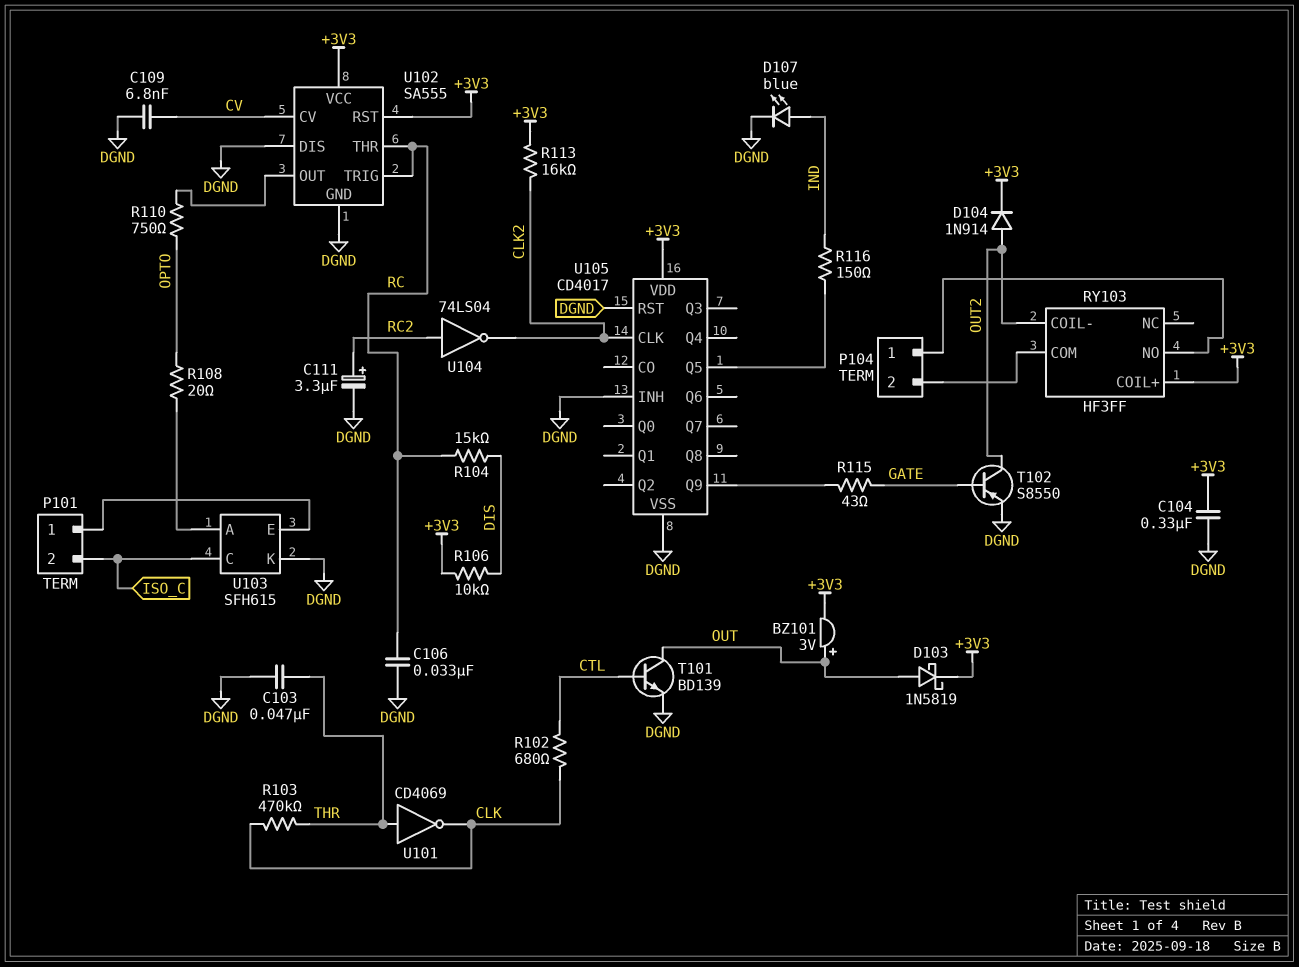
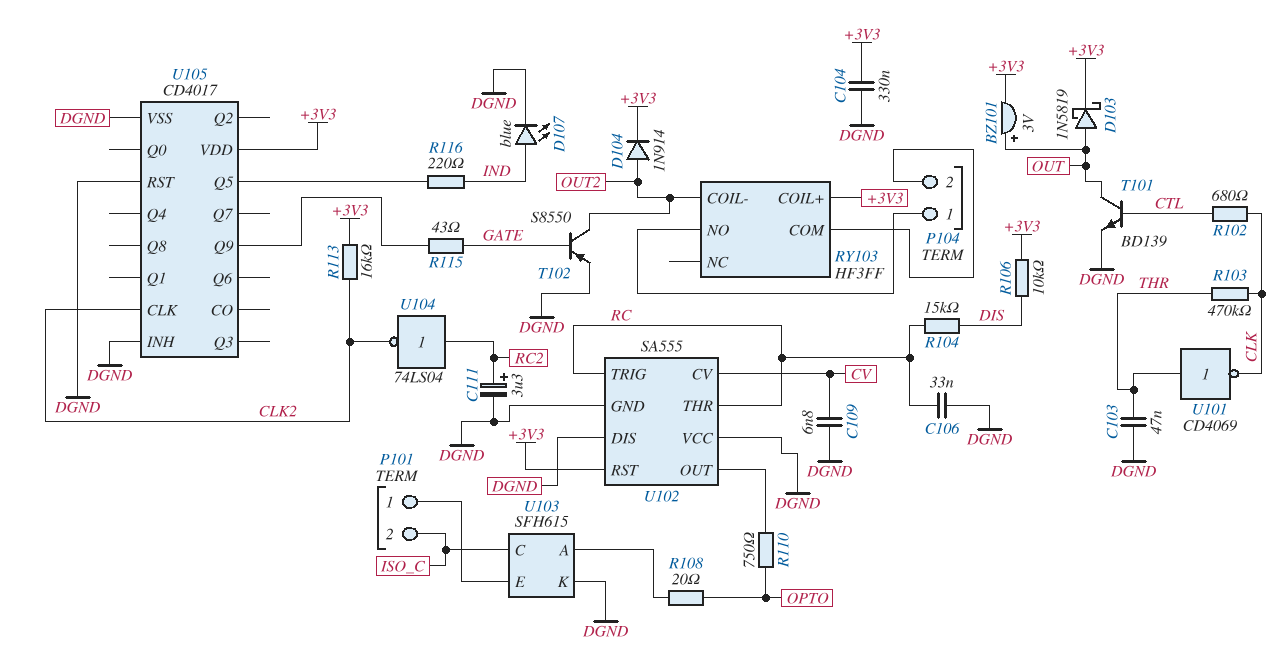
R116: 150 (IND, U105/Q5) -> 220 (IND, U105/Q5)
U102 pin VCC: +3V3 -> DGND

